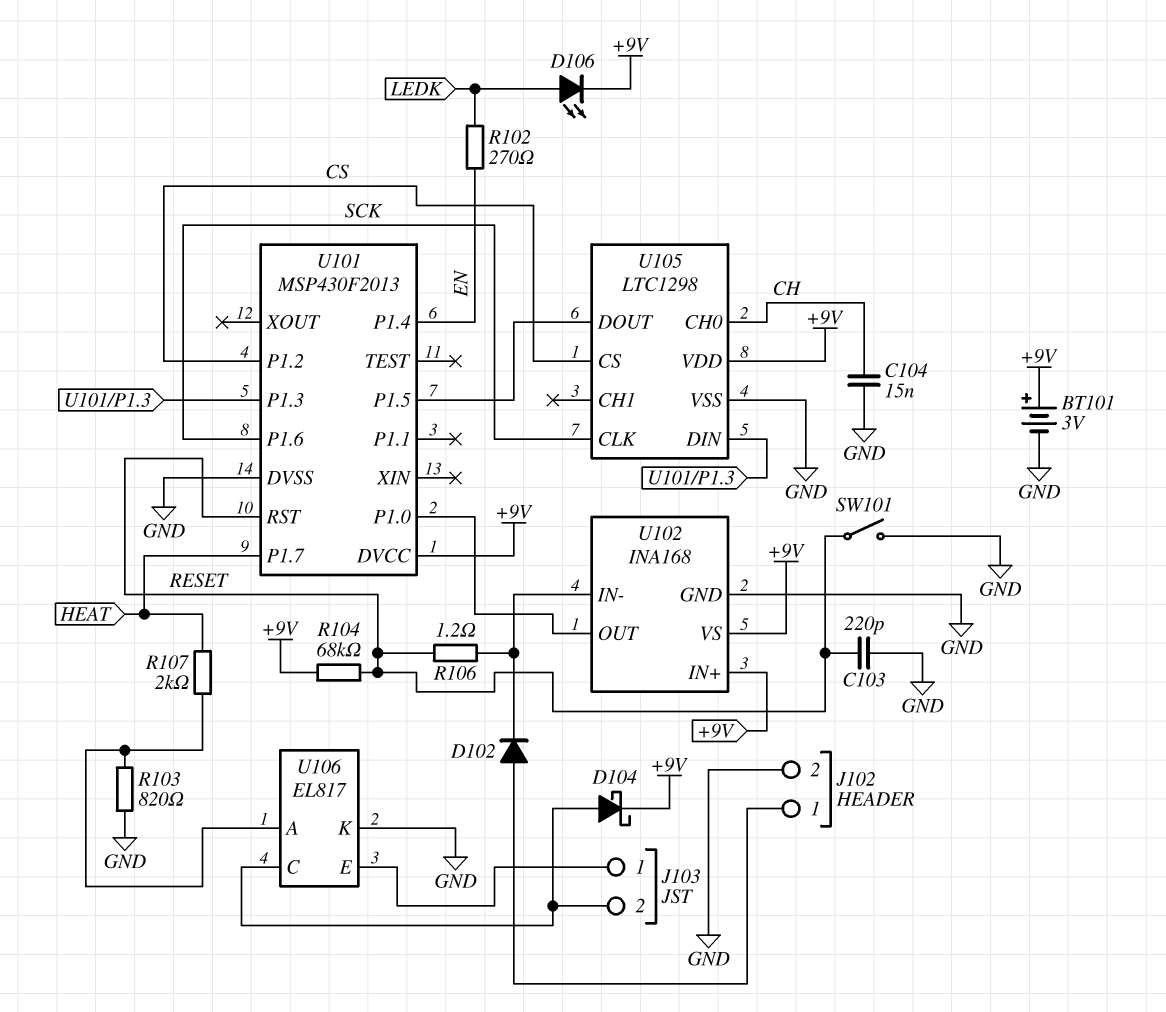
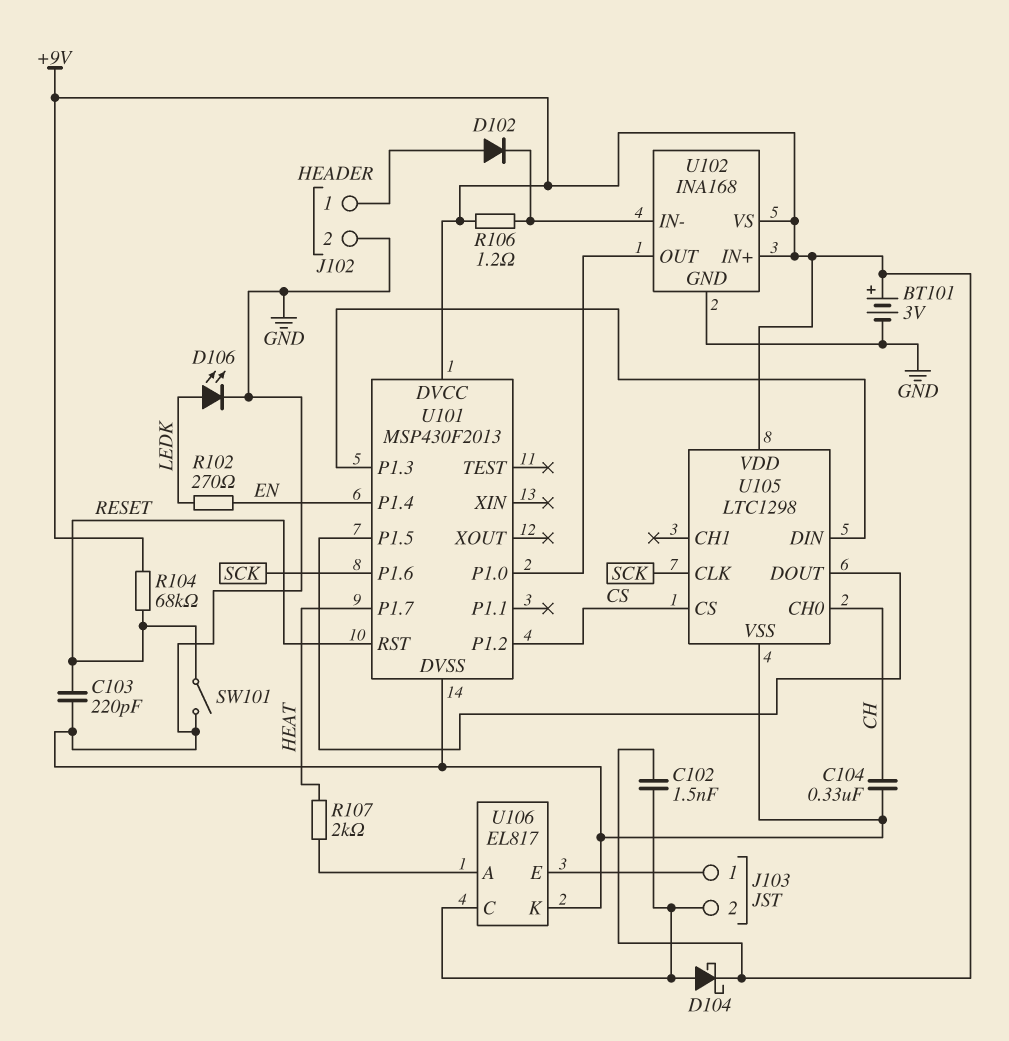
C102: none -> 1.5nF (+9V, J103/2)
C104: 15nF (CH, GND) -> 330nF (CH, GND)
D106: LED (A LEDK, K +9V) -> LED (A LEDK, K GND)
R103: 820 (GND, U106/A) -> none
R106: 1.2 (RESET, U102/IN-) -> 1.2 (+9V, U102/IN-)

